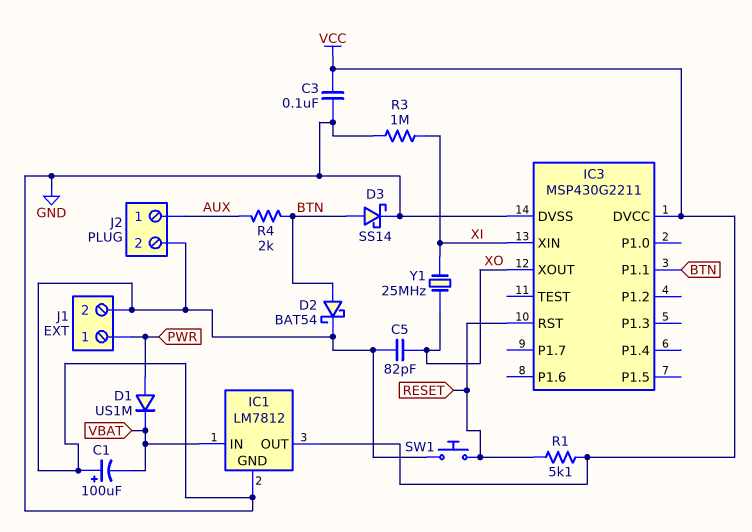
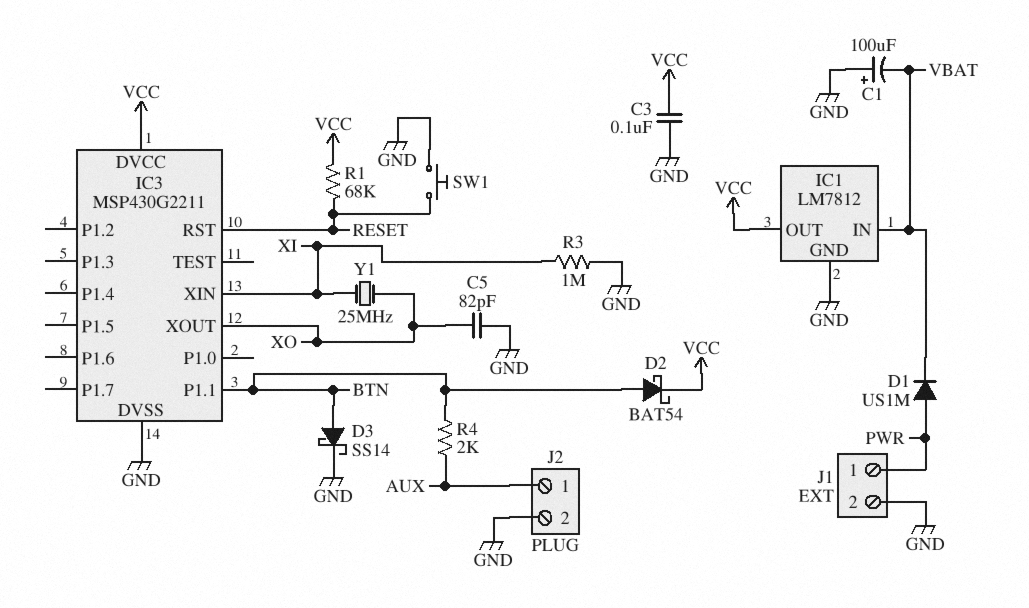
D2: schottky BAT54 (A BTN, K GND) -> schottky BAT54 (A BTN, K VCC)
R1: 5.1k (RESET, VCC) -> 68k (RESET, VCC)

